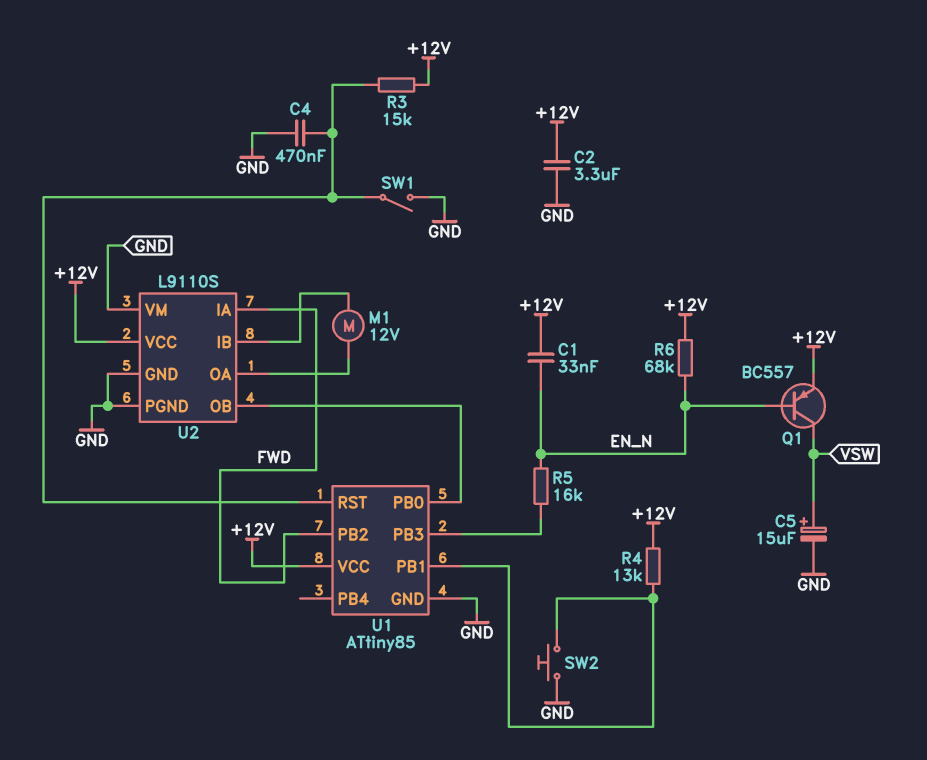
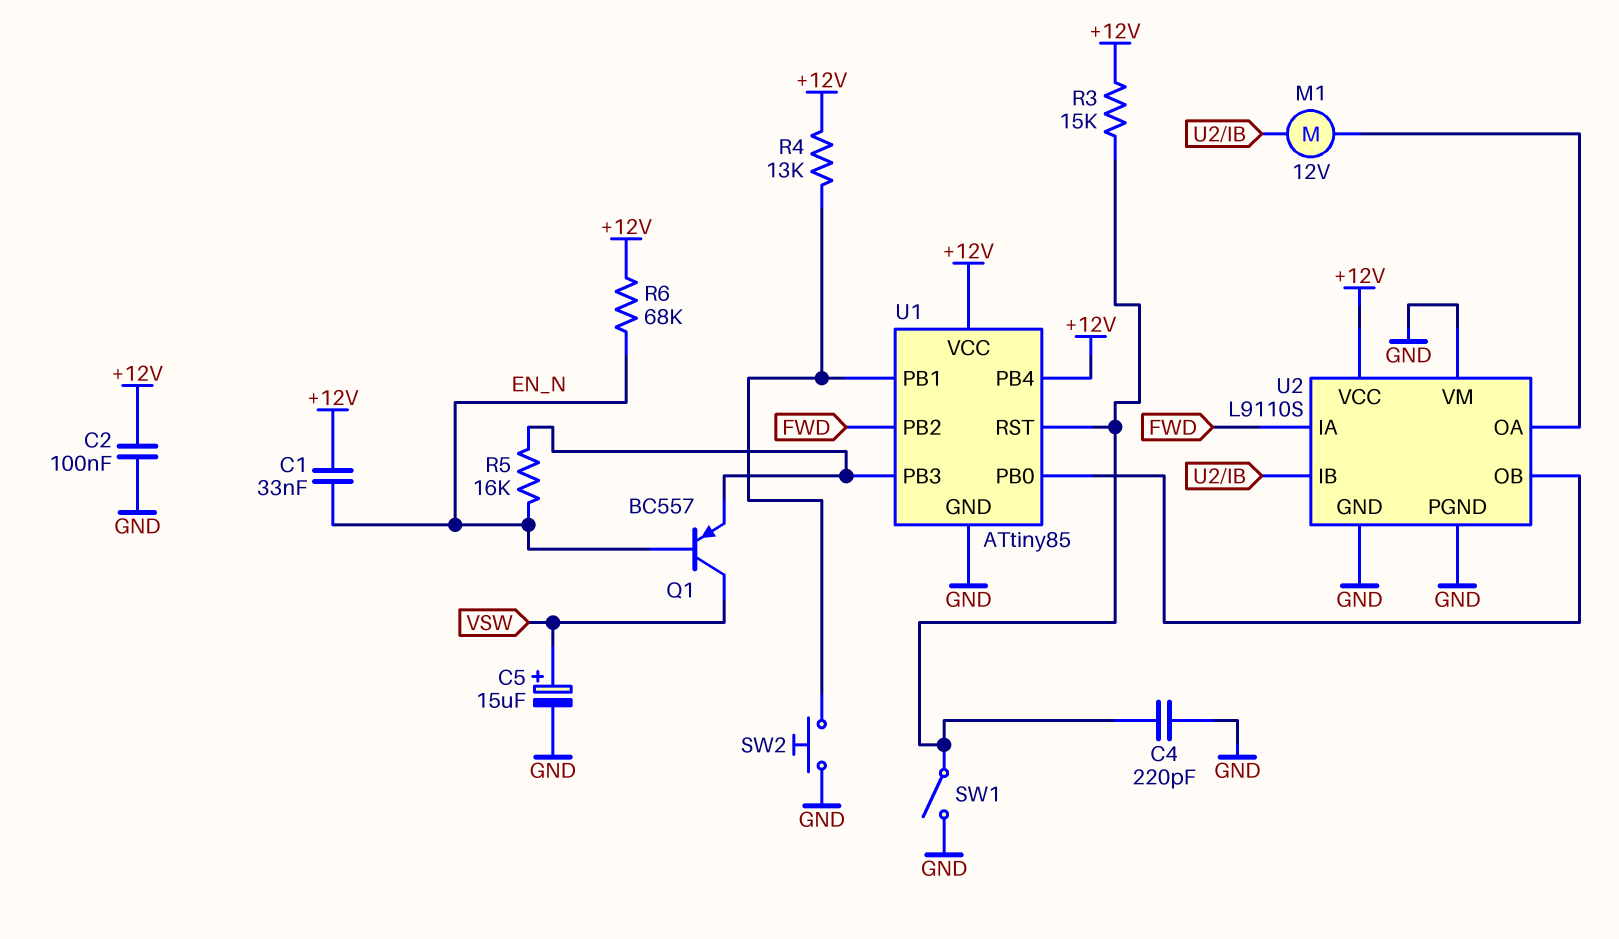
C2: 3.3uF (+12V, GND) -> 100nF (+12V, GND)
C4: 470nF (GND, U1/RST) -> 220pF (GND, U1/RST)
Q1: PNP BC557 (B EN_N, C VSW, E +12V) -> PNP BC557 (B EN_N, C VSW, E U1/PB3)
U1 pin PB4: none -> +12V

